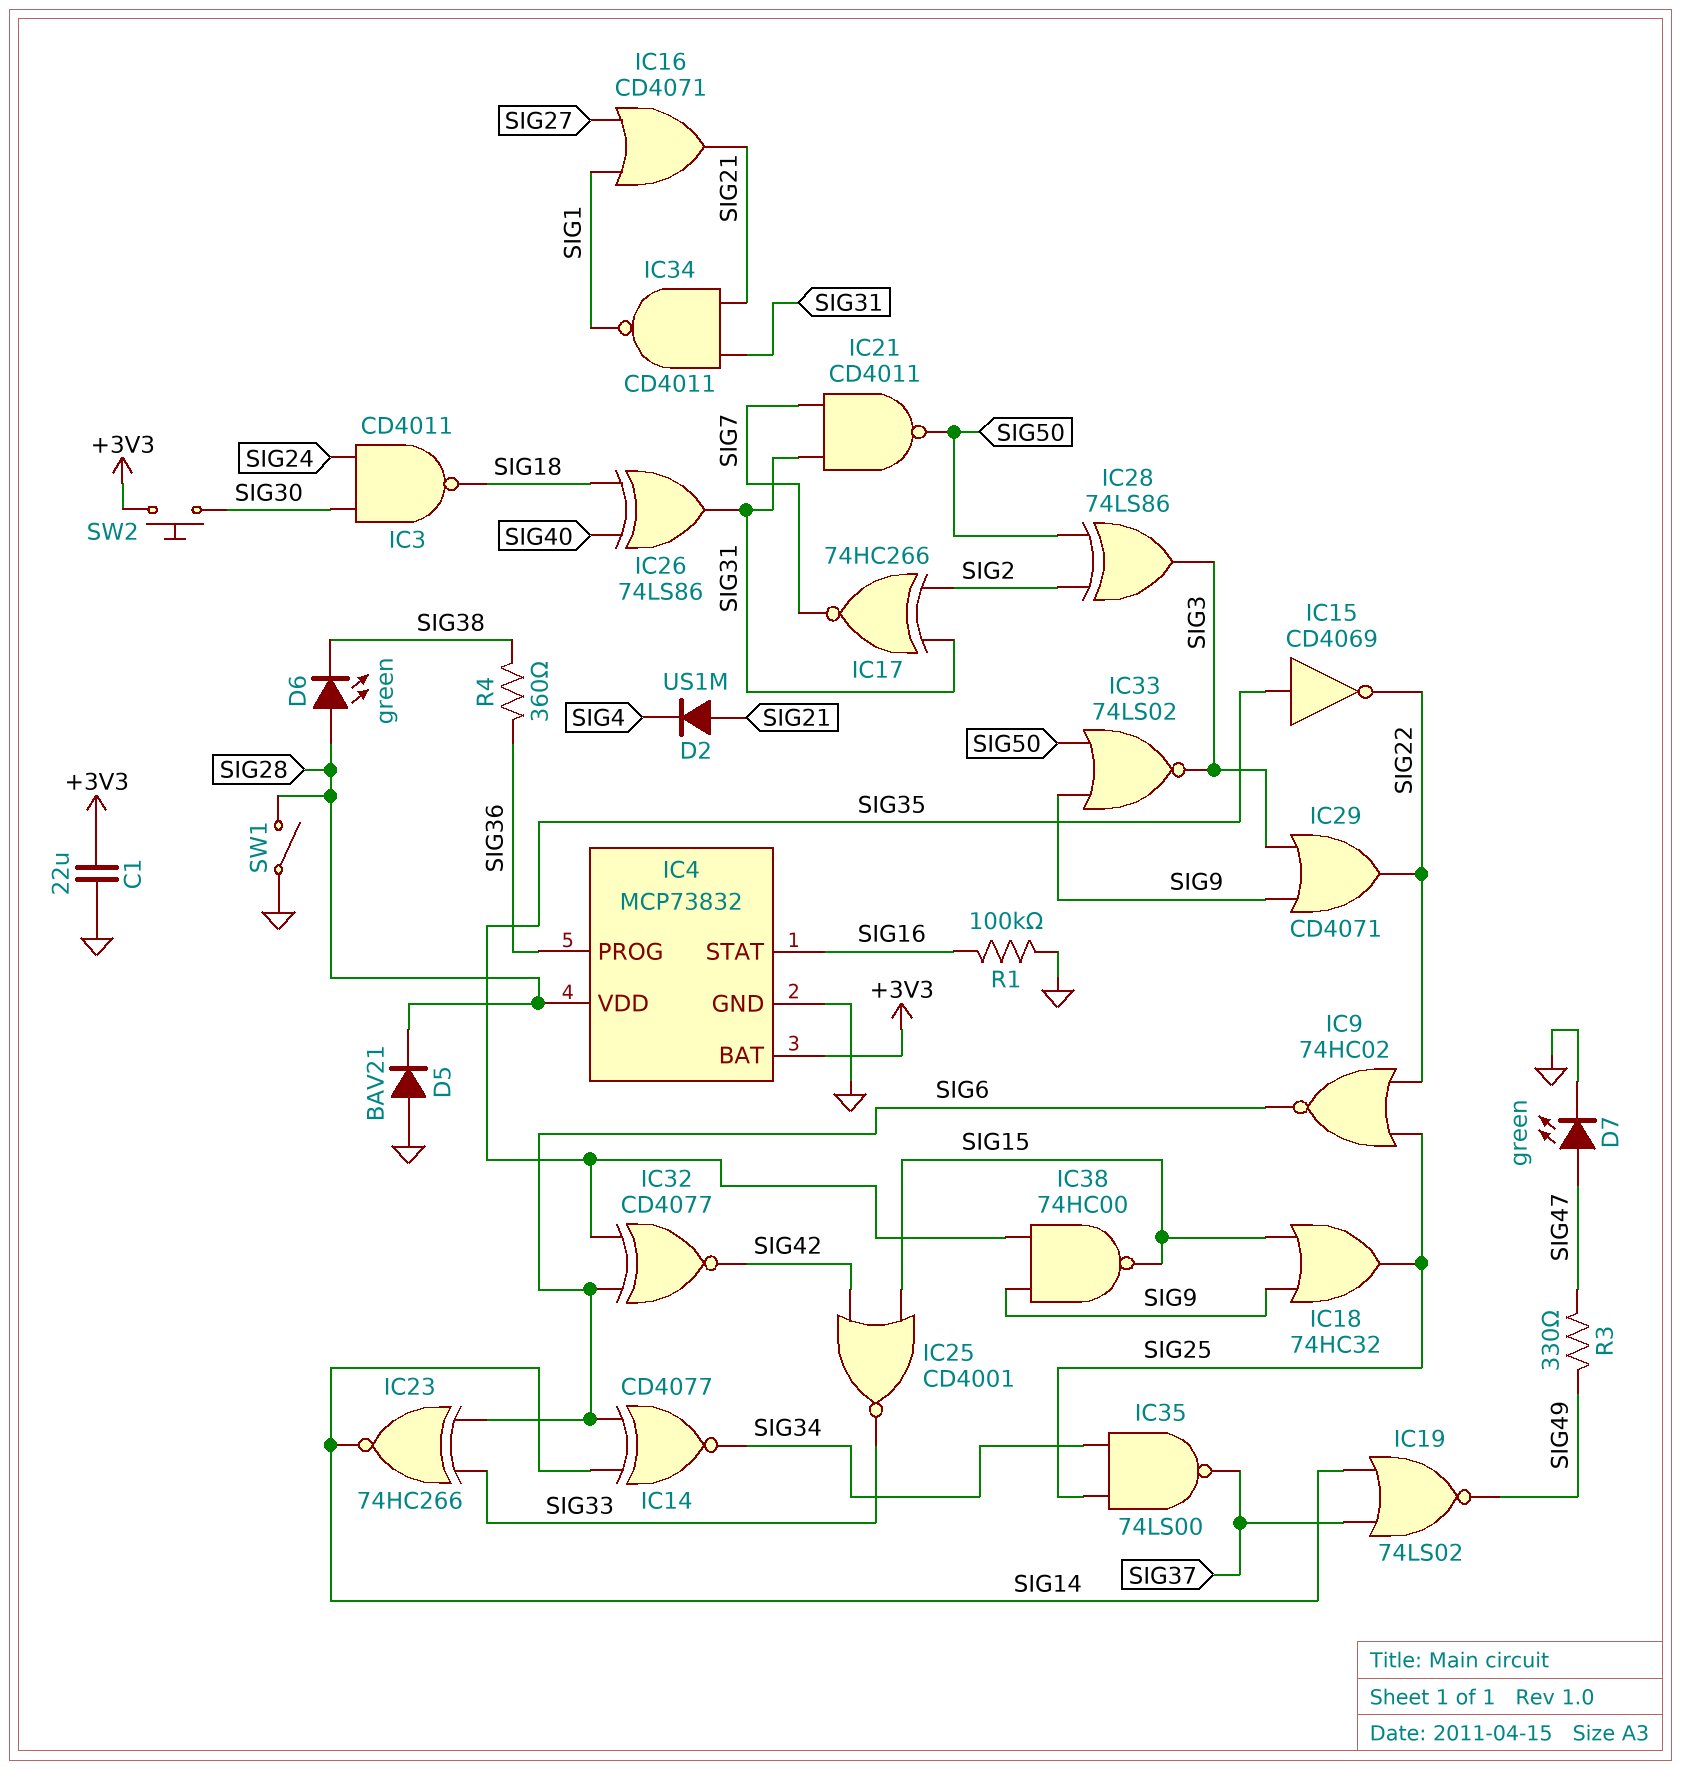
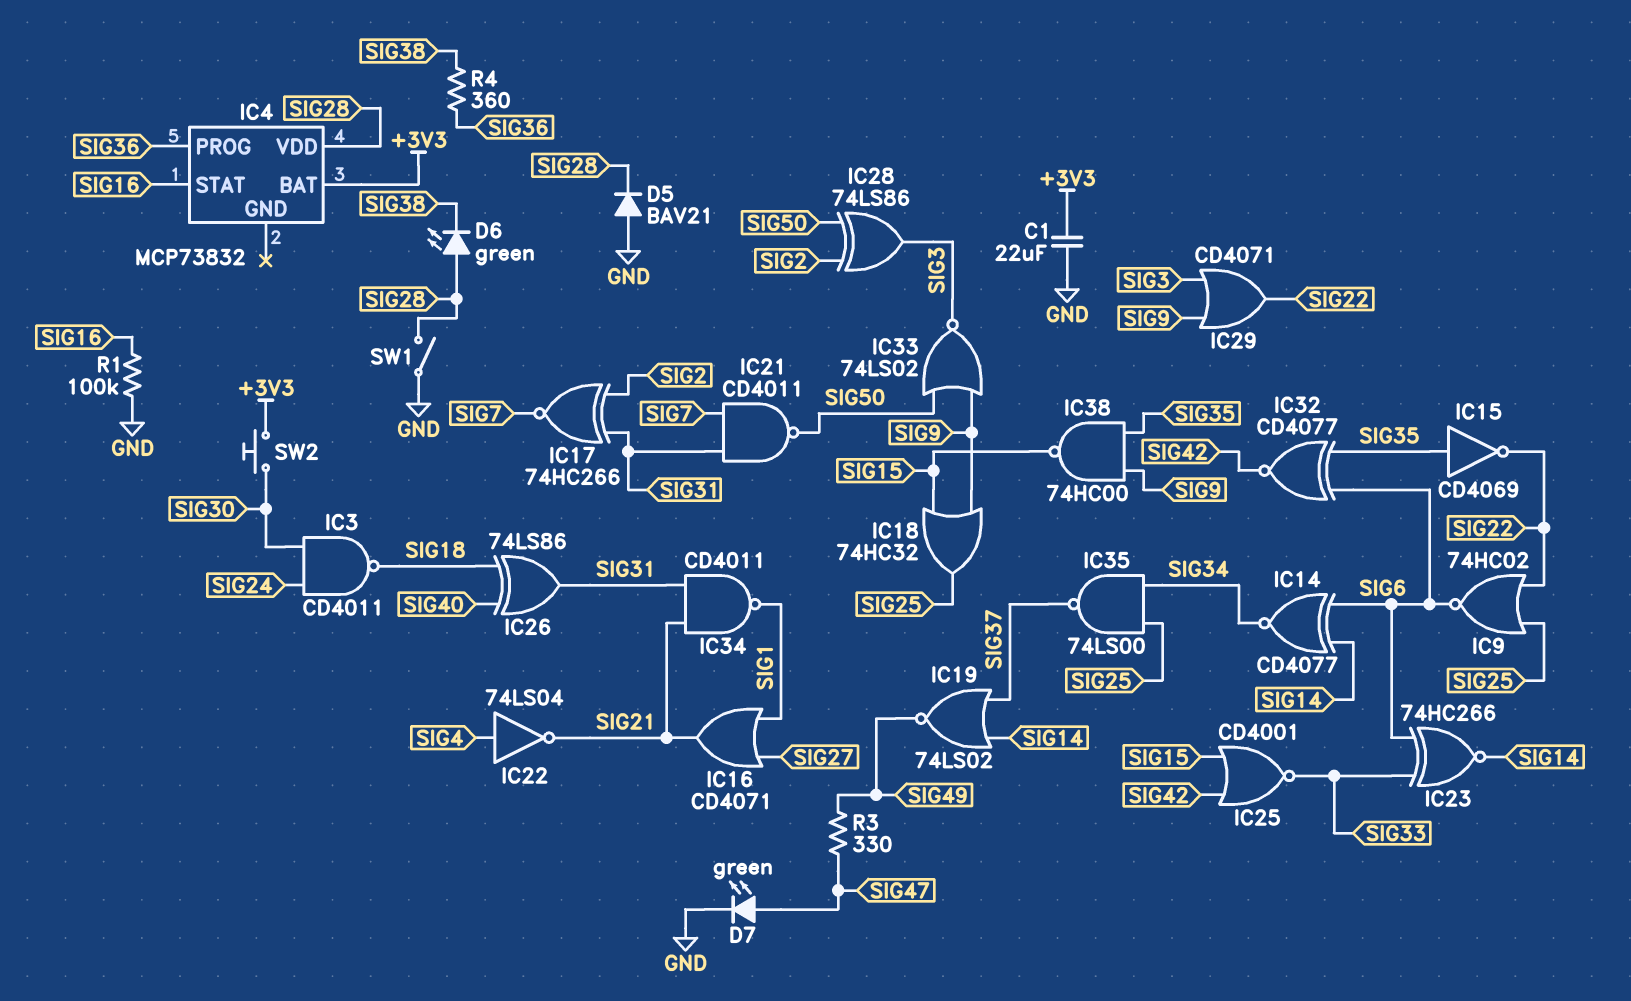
D2: diode US1M (A SIG21, K SIG4) -> none
IC4 pin GND: GND -> none
IC22: none -> NOT 74LS04 (in SIG4, out SIG21)

